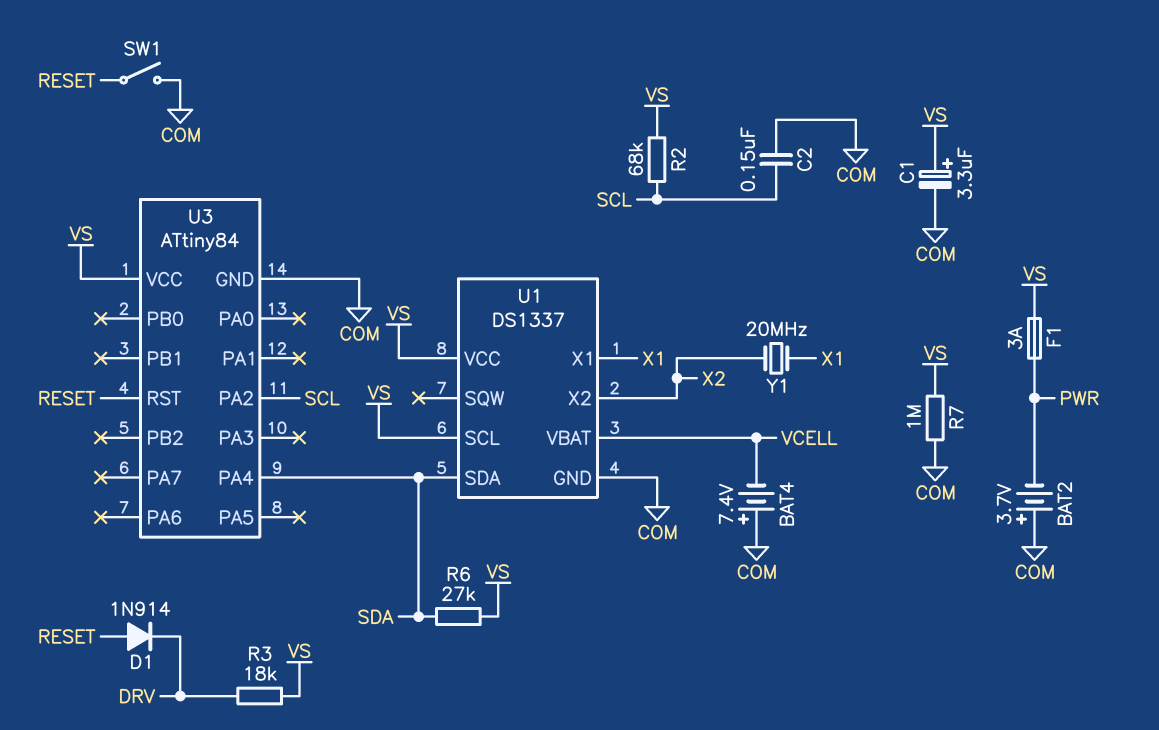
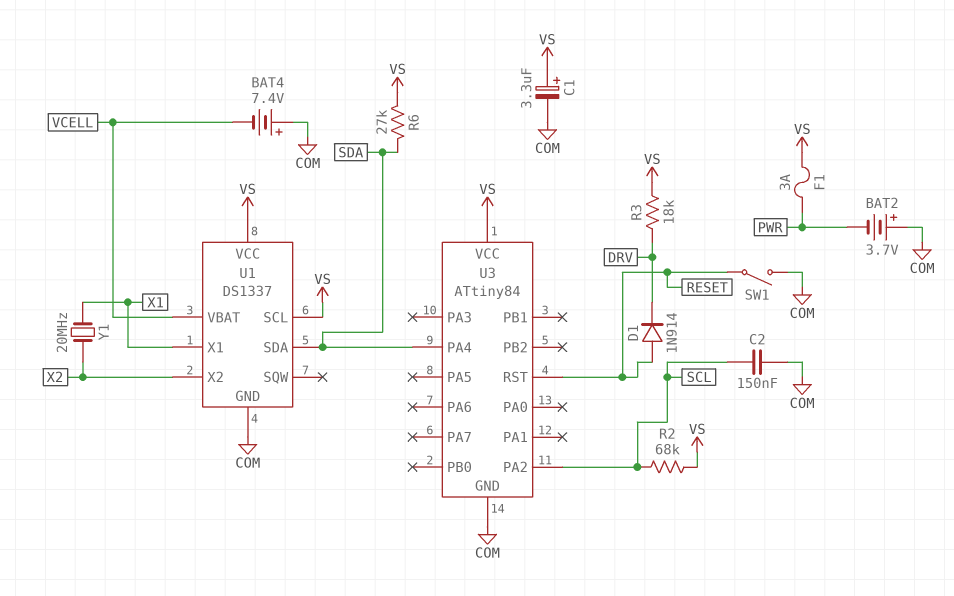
R7: 1M (COM, VS) -> none

